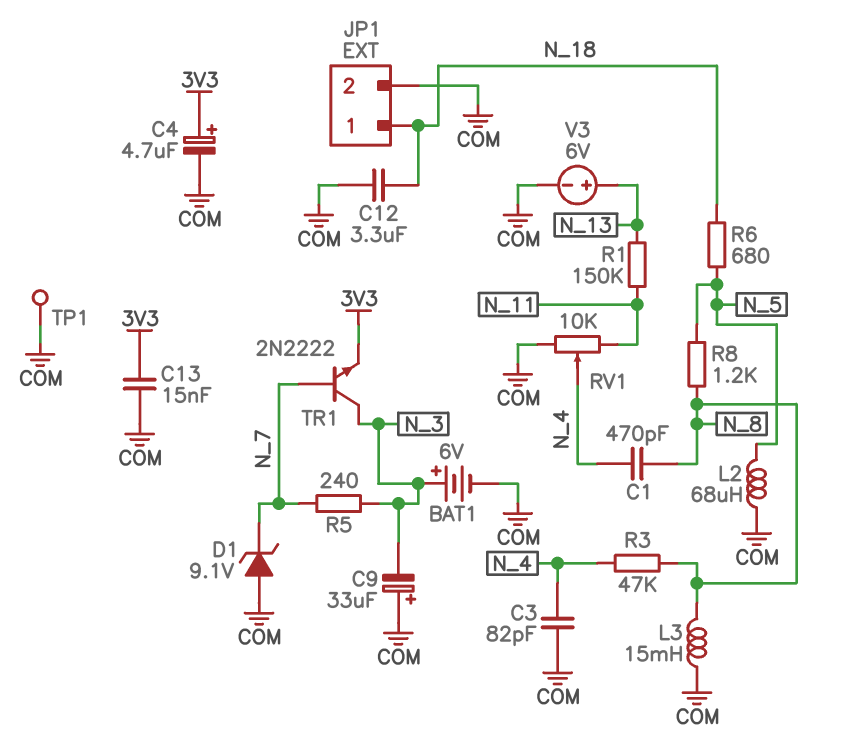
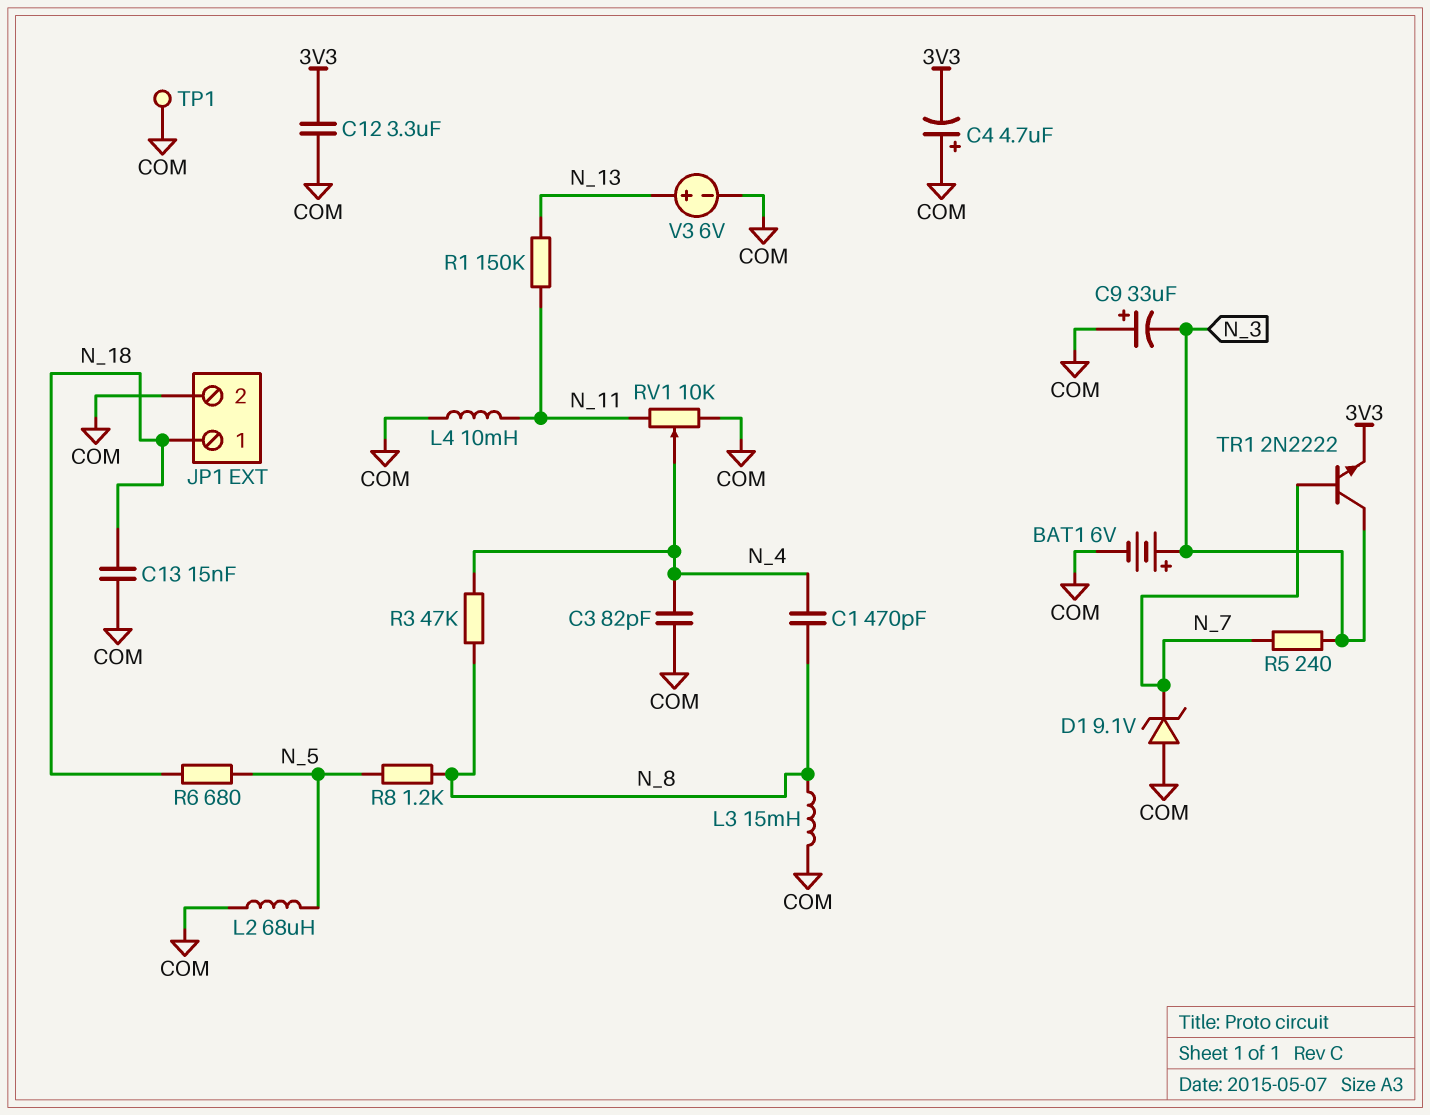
C4: 4.7uF (plus 3V3, minus COM) -> 4.7uF (plus COM, minus 3V3)
C12: 3.3uF (COM, N_18) -> 3.3uF (3V3, COM)
C13: 15nF (3V3, COM) -> 15nF (COM, N_18)
L4: none -> 10mH (COM, N_11)

